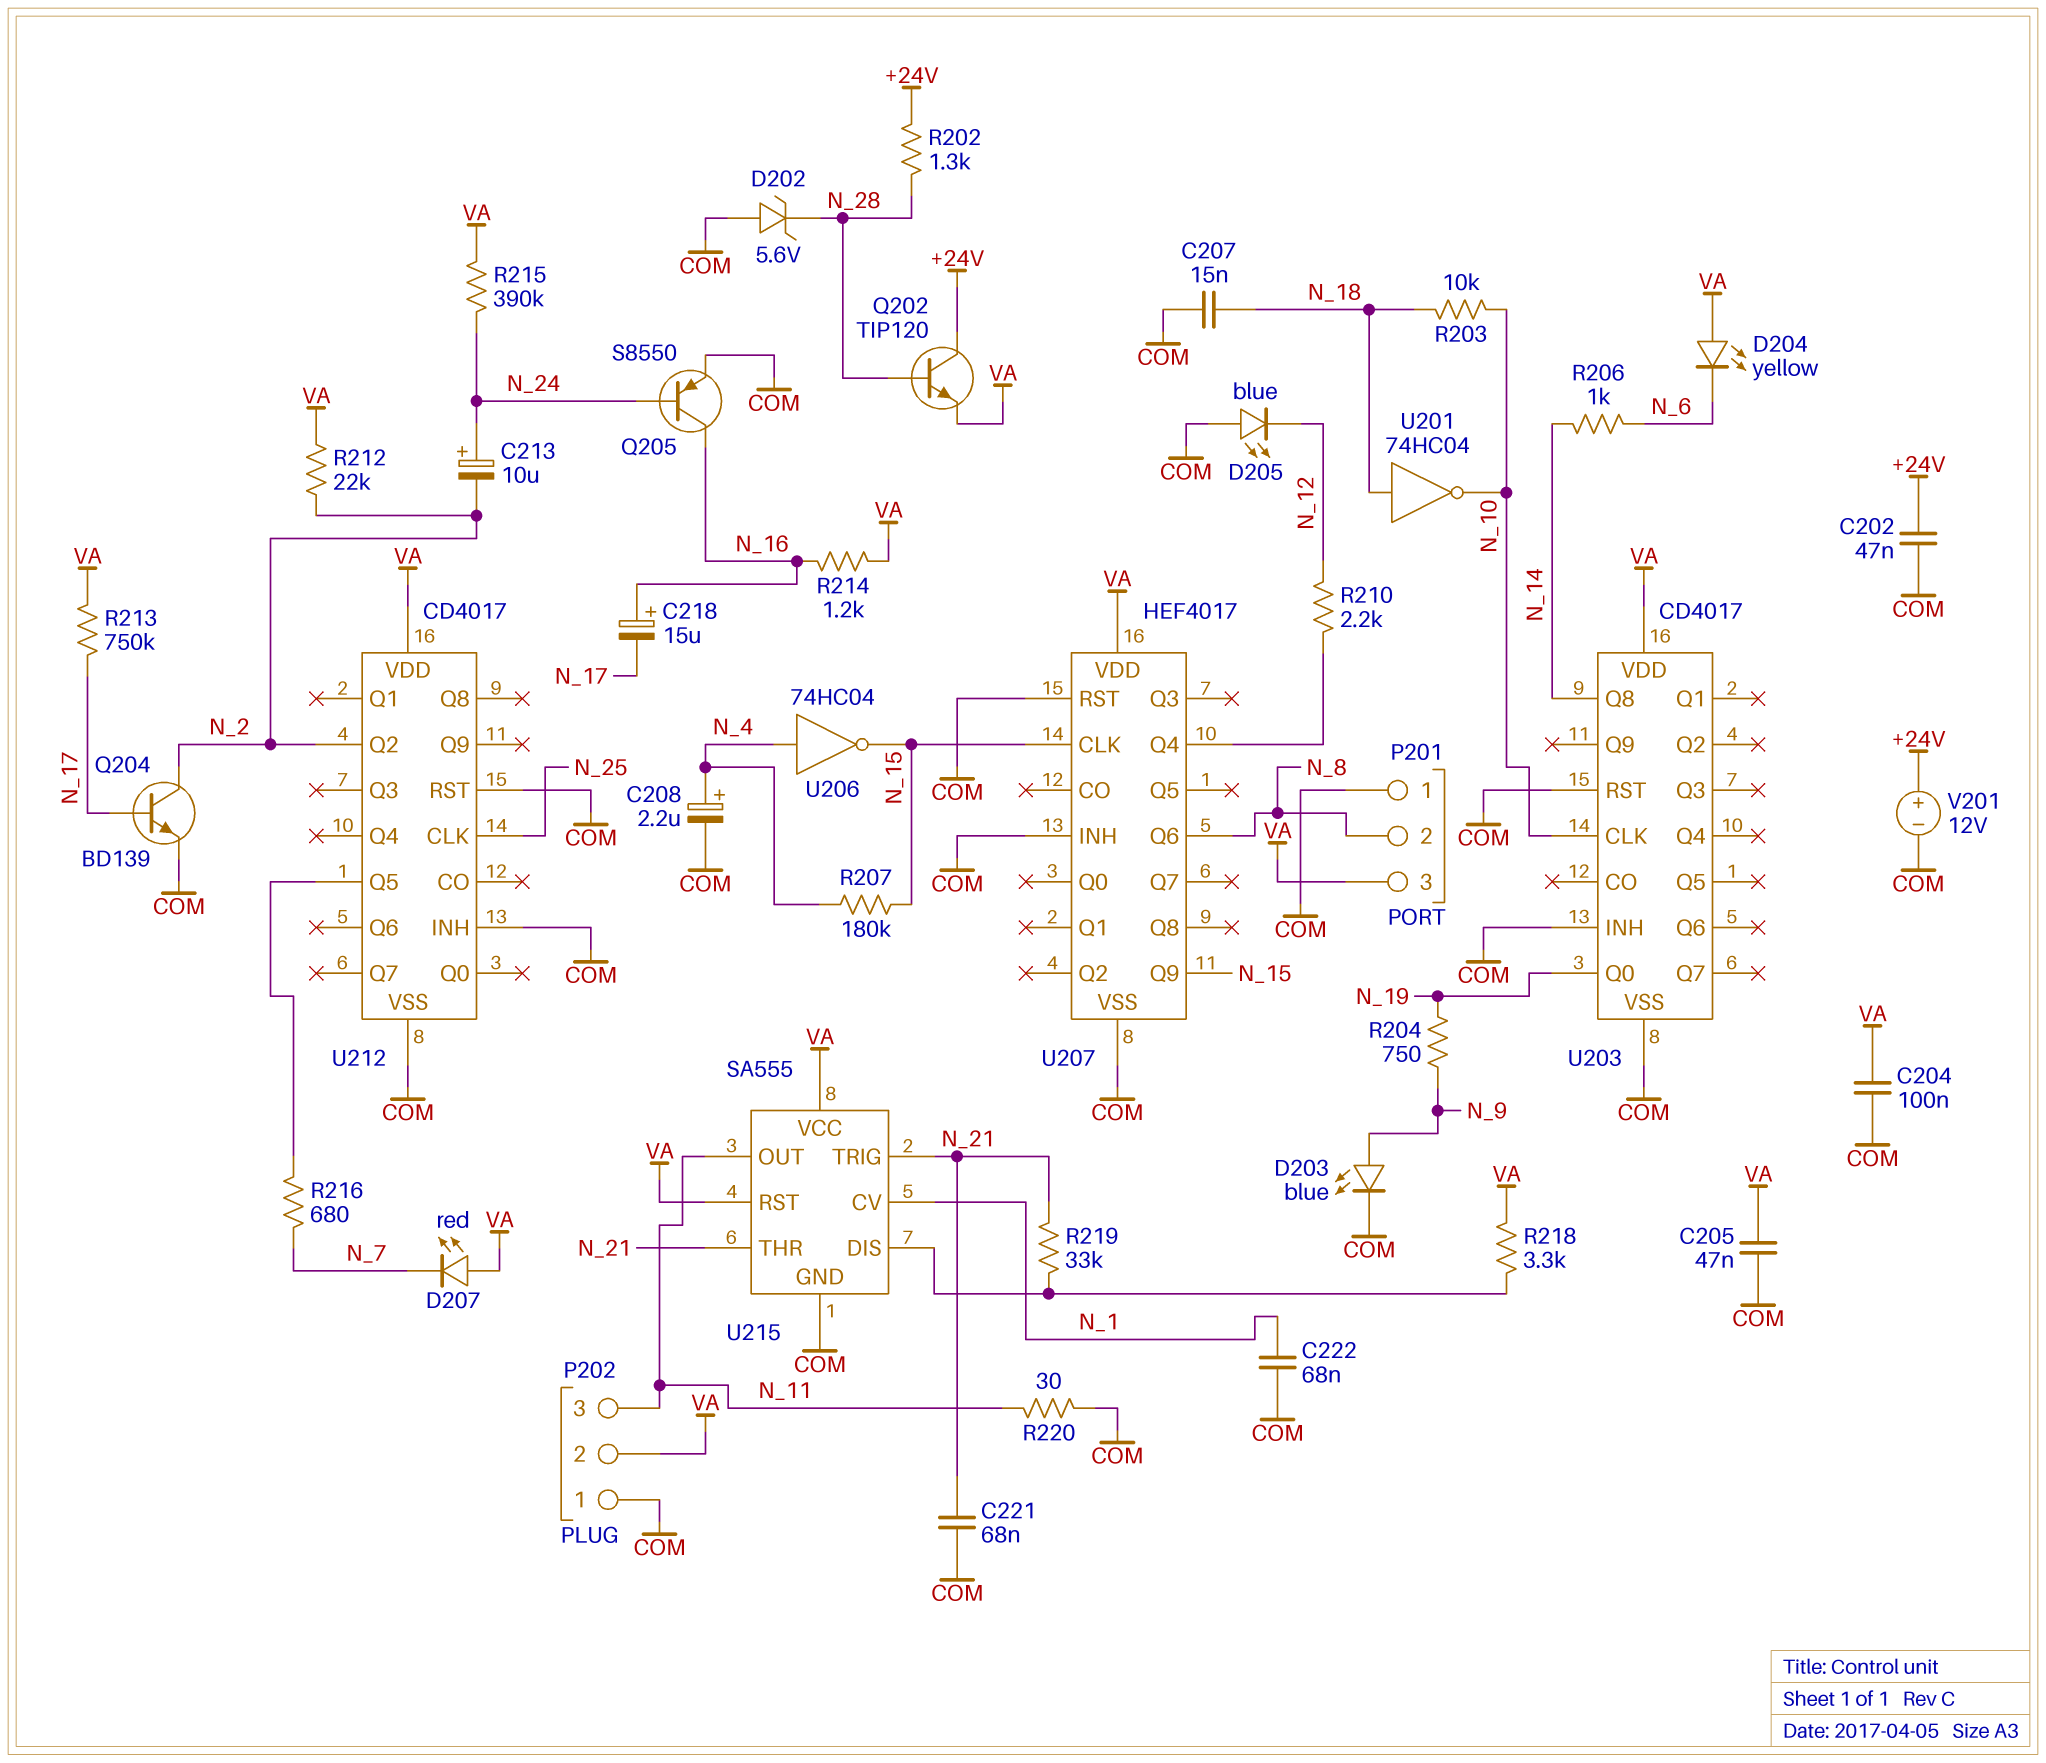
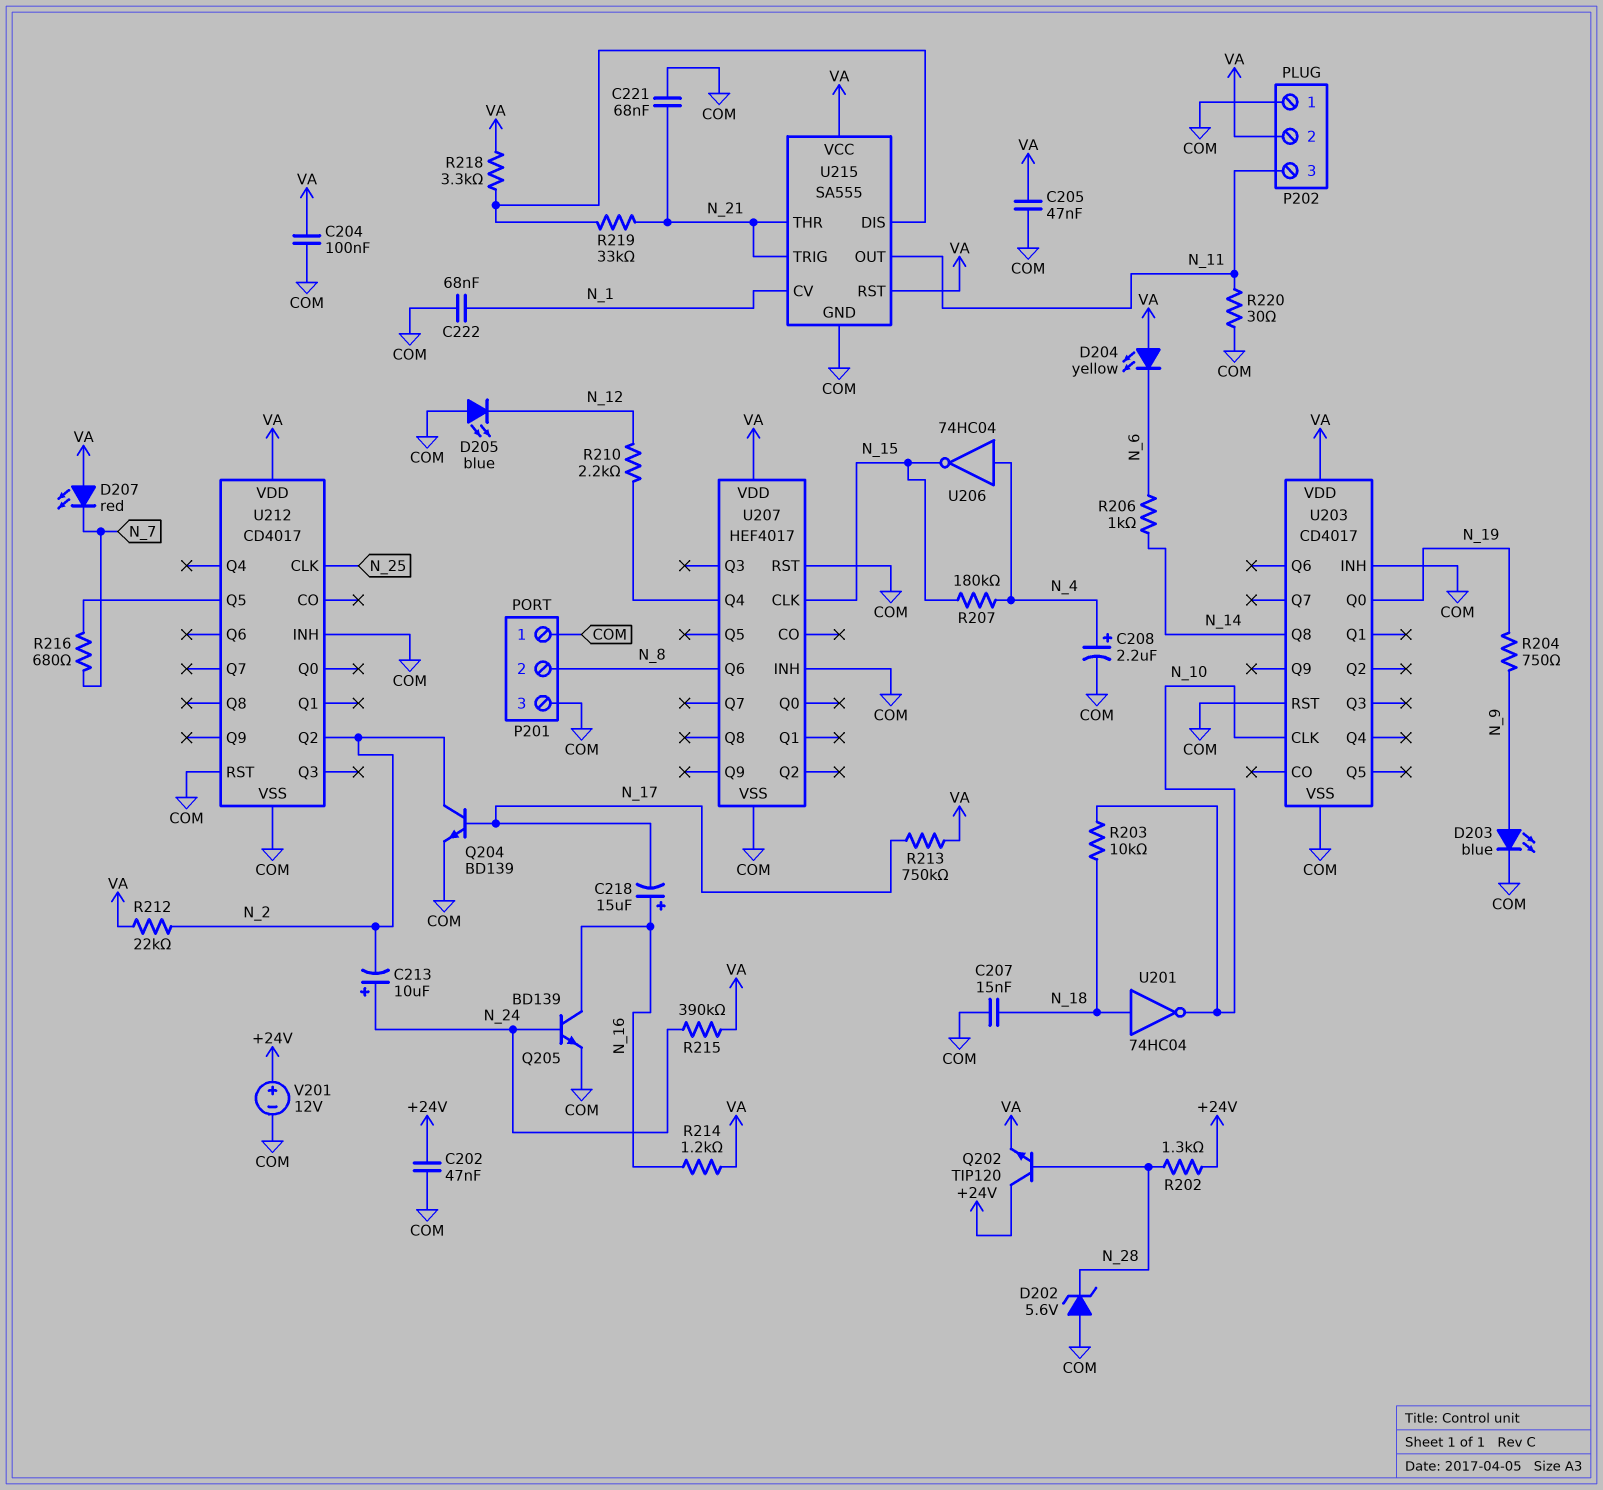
P201 pin 3: VA -> COM
Q205: PNP S8550 (B N_24, C N_16, E COM) -> NPN BD139 (B N_24, C N_16, E COM)
U207 pin Q9: N_15 -> none

